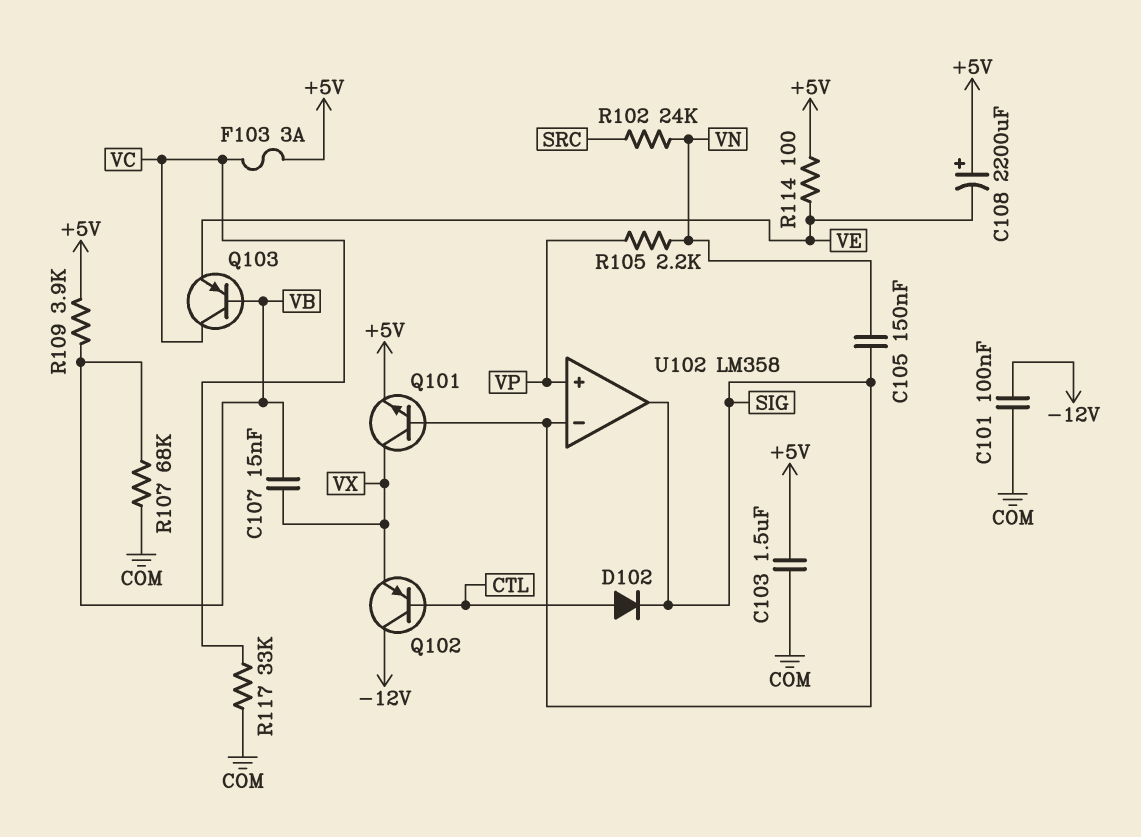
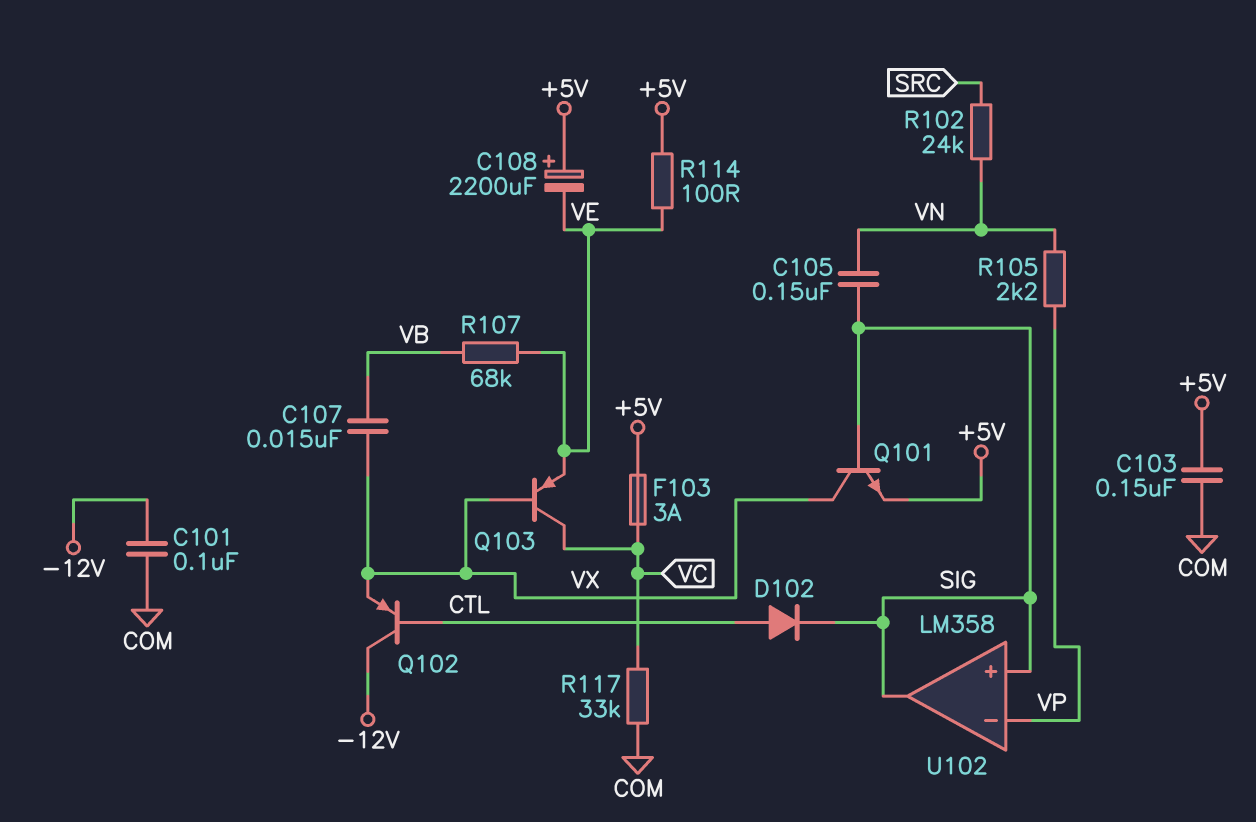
C103: 1.5uF (+5V, COM) -> 150nF (+5V, COM)
Q103: PNP (B VB, C VC, E VE) -> PNP (B VX, C VC, E VE)
R107: 68k (COM, VB) -> 68k (VB, VE)
R109: 3.9k (+5V, VB) -> none
U102 pin in+: VP -> SIG
U102 pin in-: SIG -> VP

